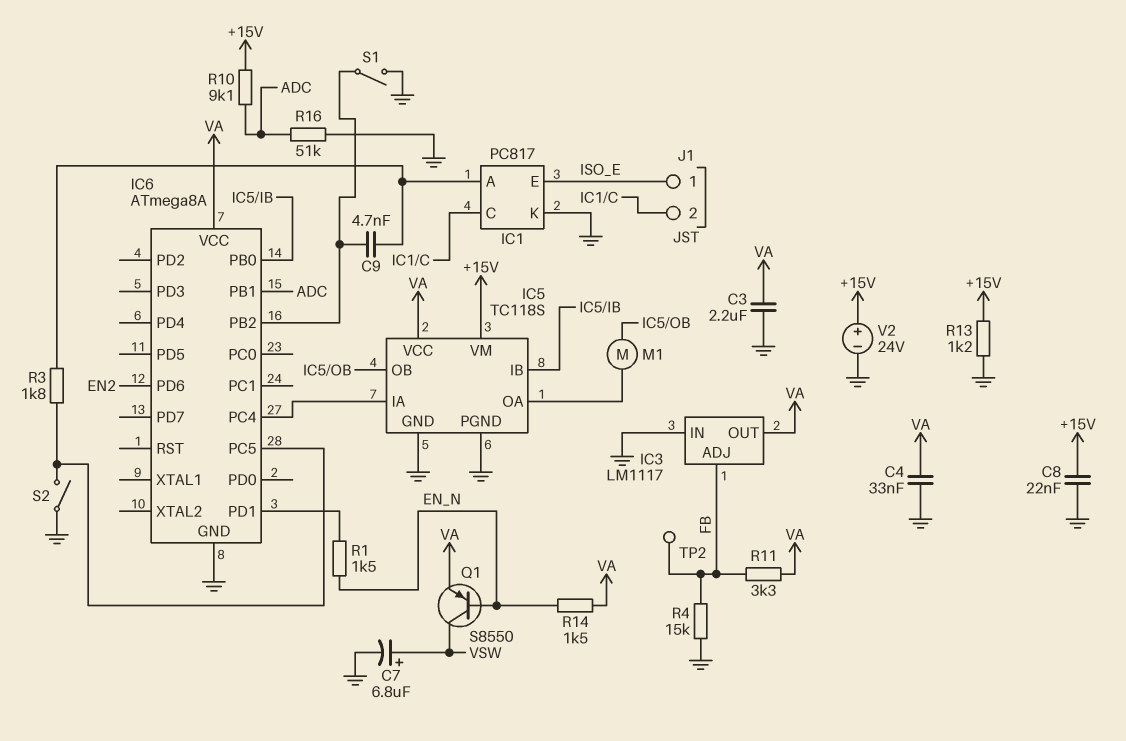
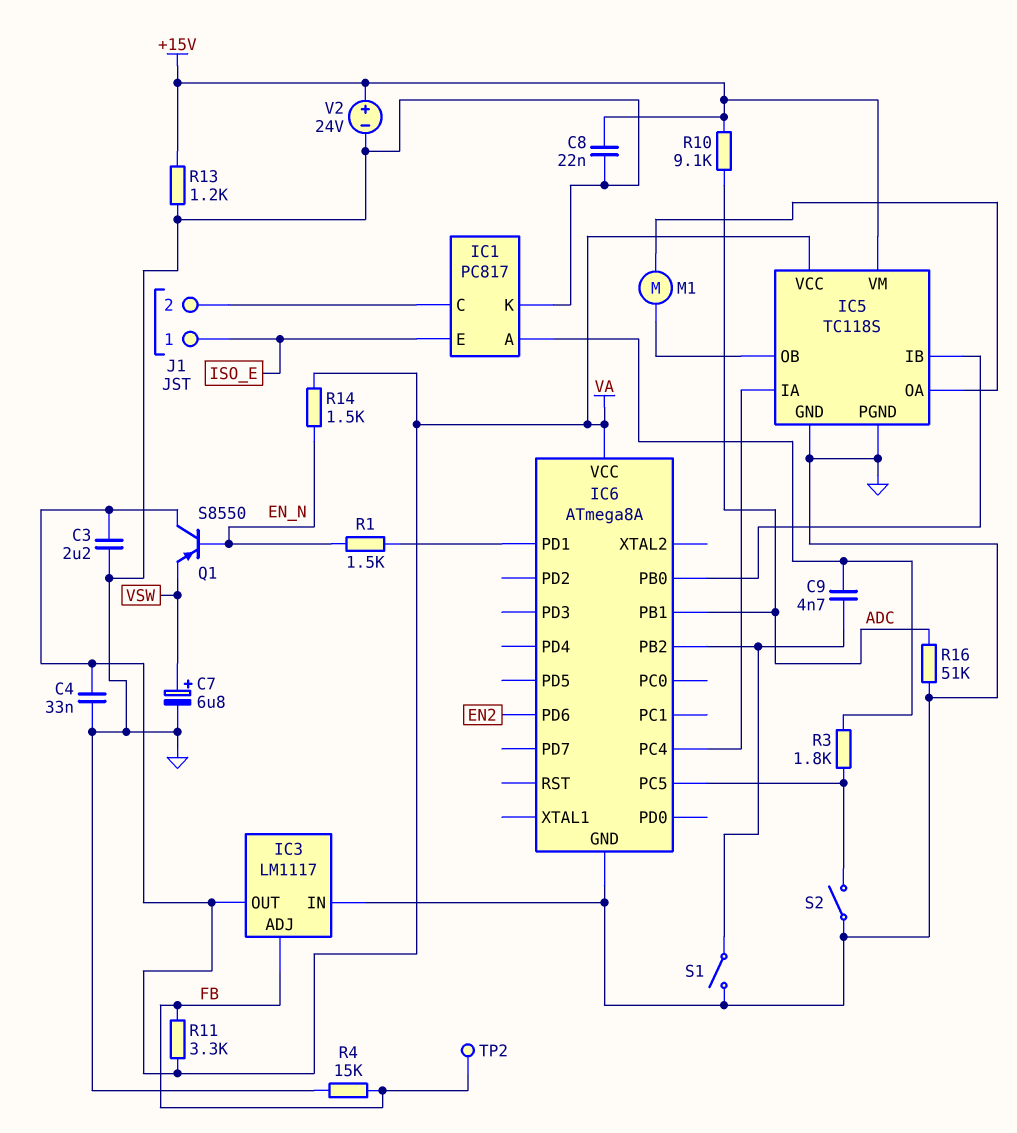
Q1: PNP S8550 (B EN_N, C VSW, E VA) -> PNP S8550 (B EN_N, C VA, E VSW)

